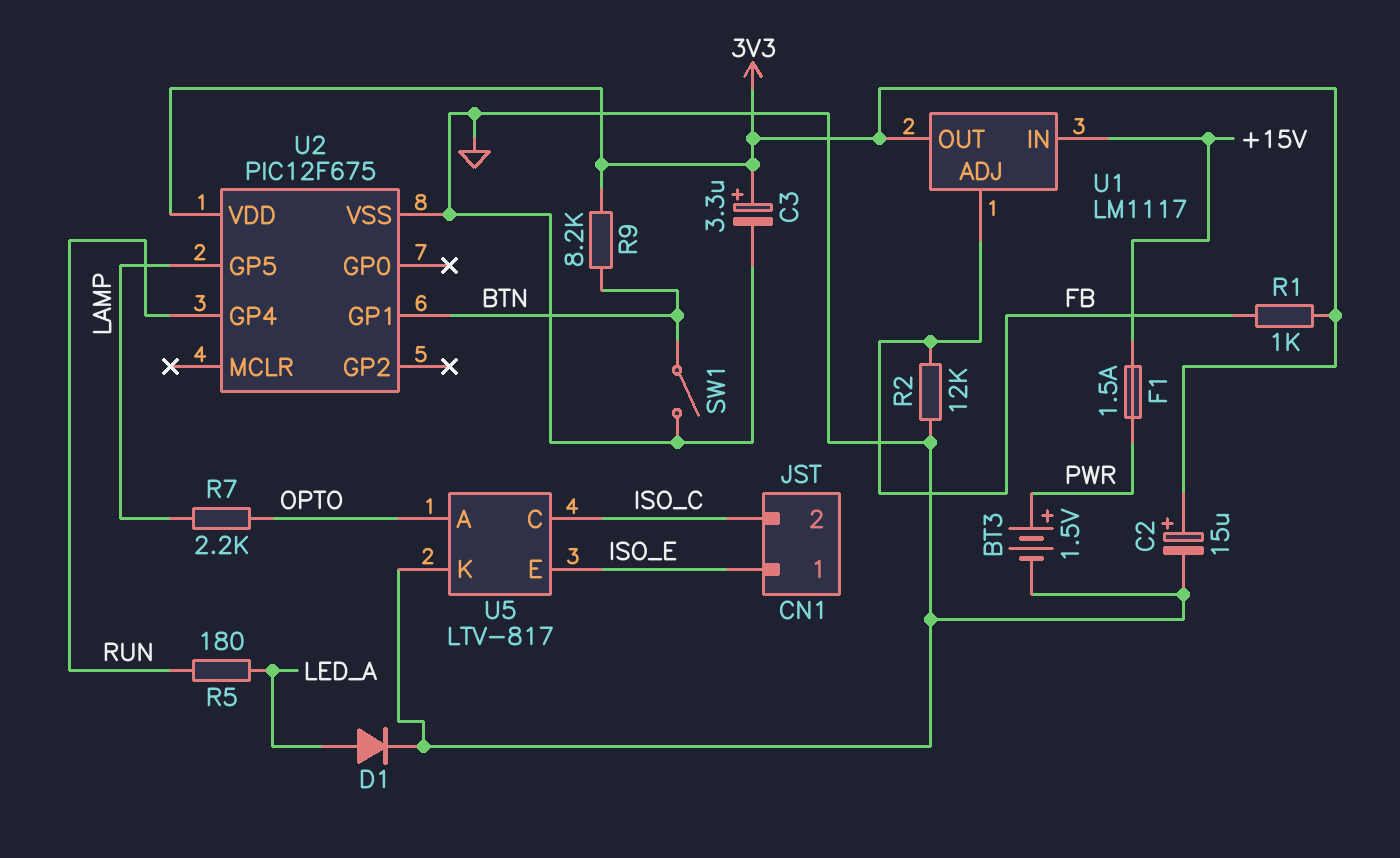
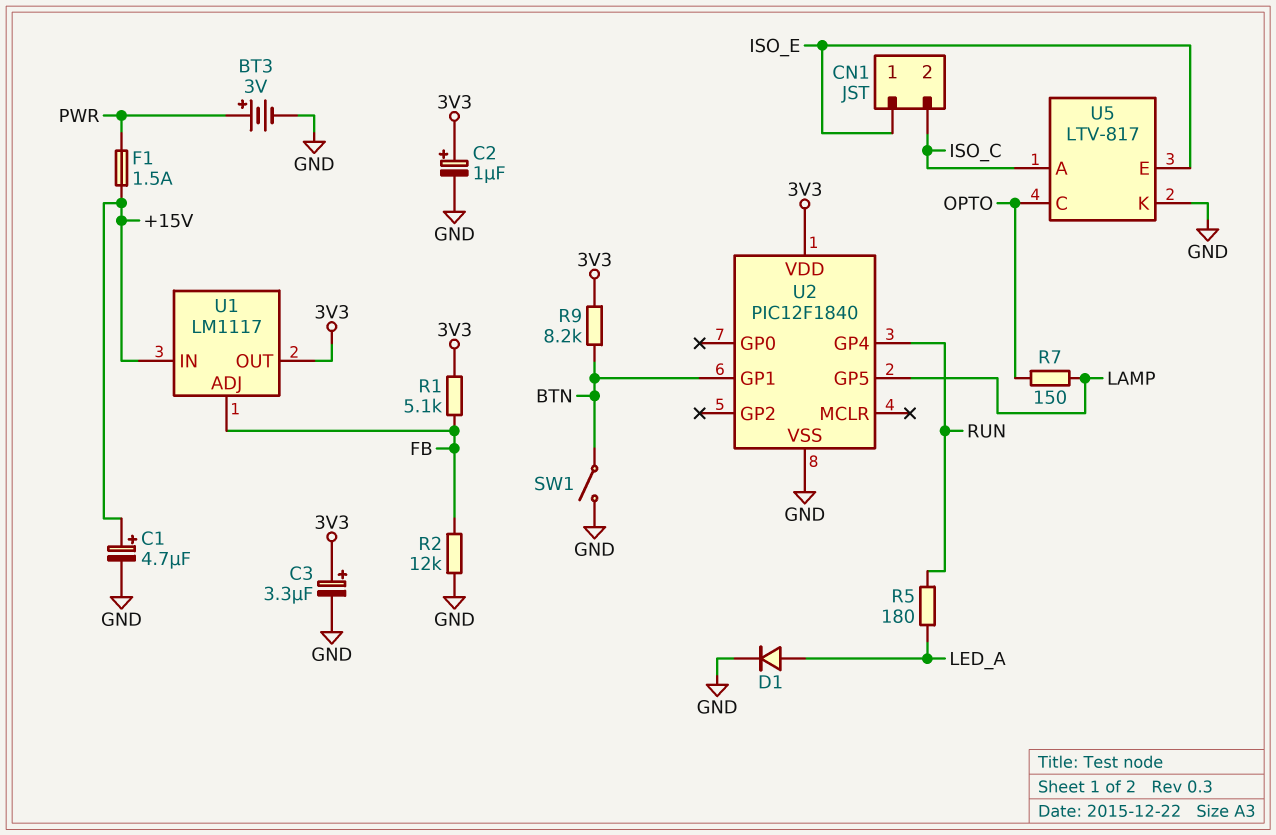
BT3: 1.5V (plus PWR, minus GND) -> 3V (plus PWR, minus GND)
C1: none -> 4.7uF (plus +15V, minus GND)
C2: 15uF (plus 3V3, minus GND) -> 1uF (plus 3V3, minus GND)
R1: 1k (3V3, FB) -> 5.1k (3V3, FB)
R7: 2.2k (LAMP, OPTO) -> 150 (LAMP, OPTO)
U2: PIC12F675 -> PIC12F1840
U5 pin A: OPTO -> ISO_C
U5 pin C: ISO_C -> OPTO

